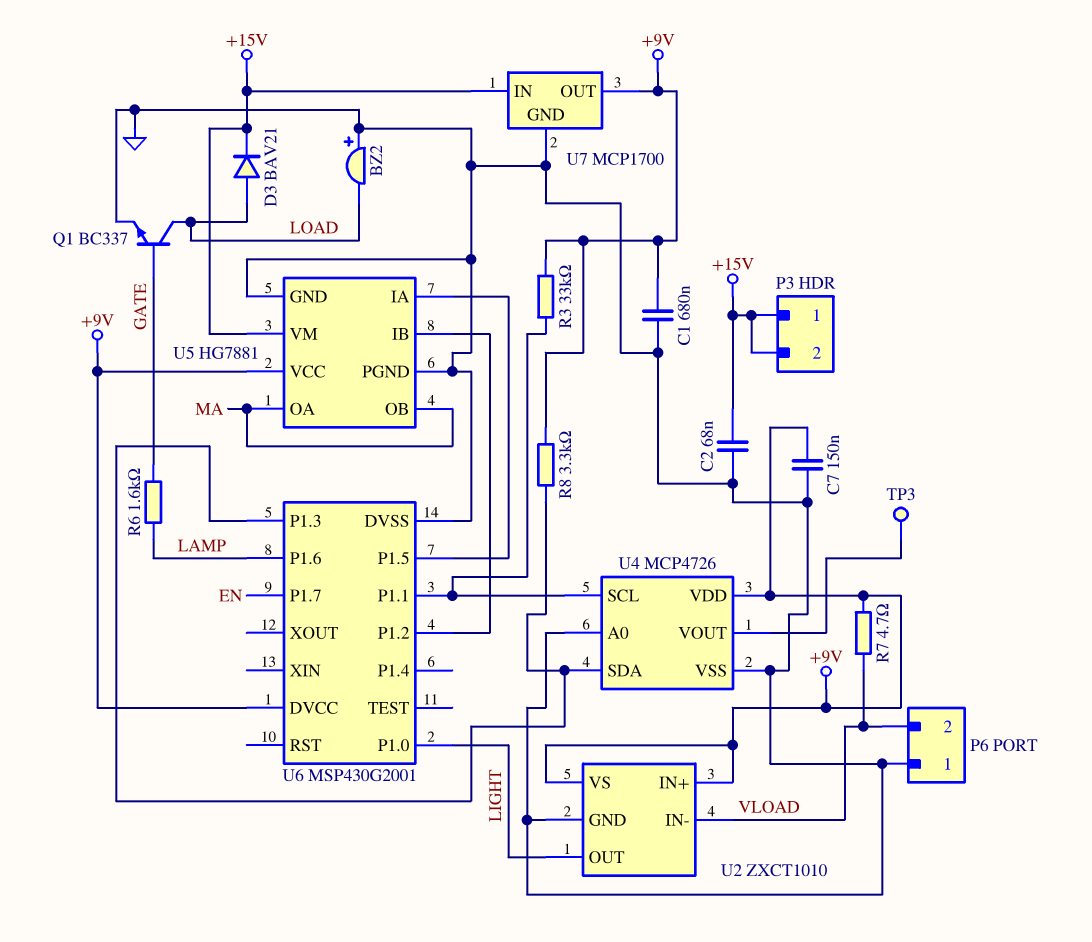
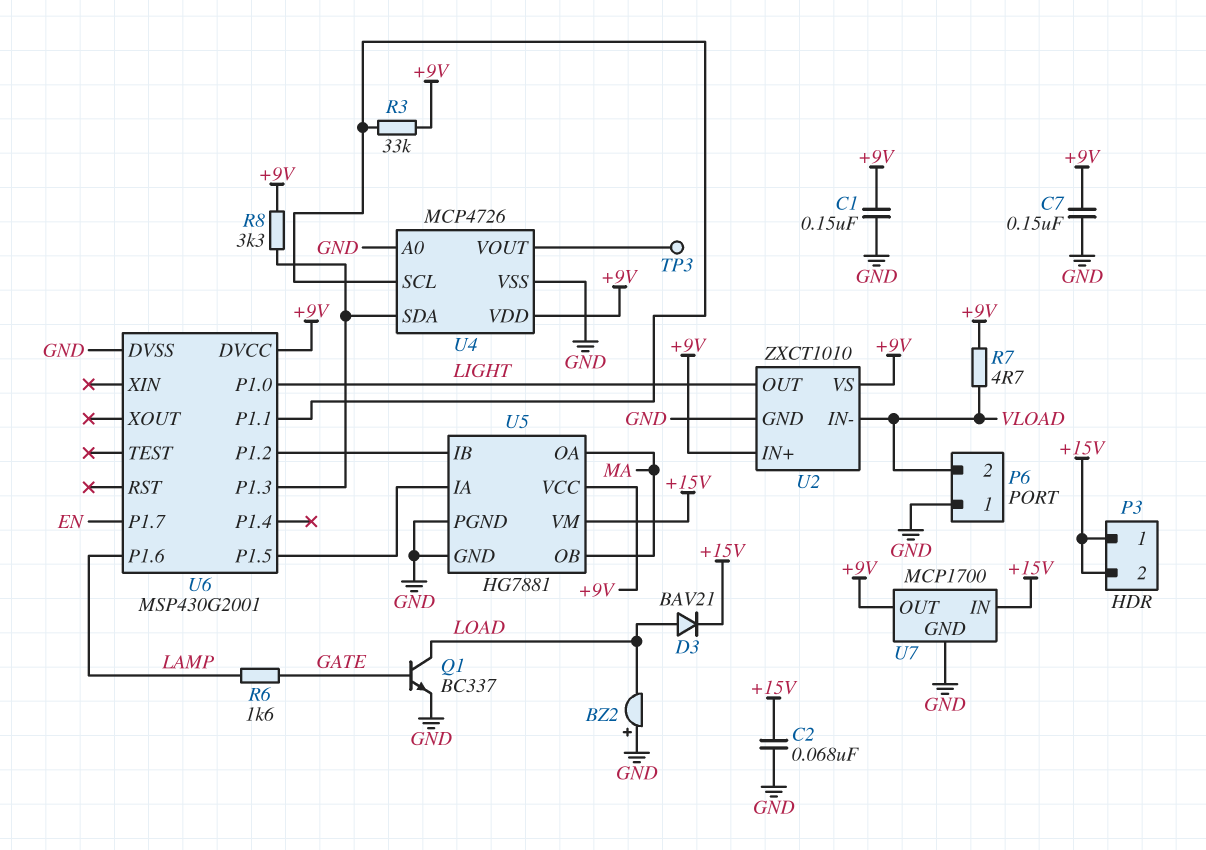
C1: 680nF (+9V, GND) -> 150nF (+9V, GND)

